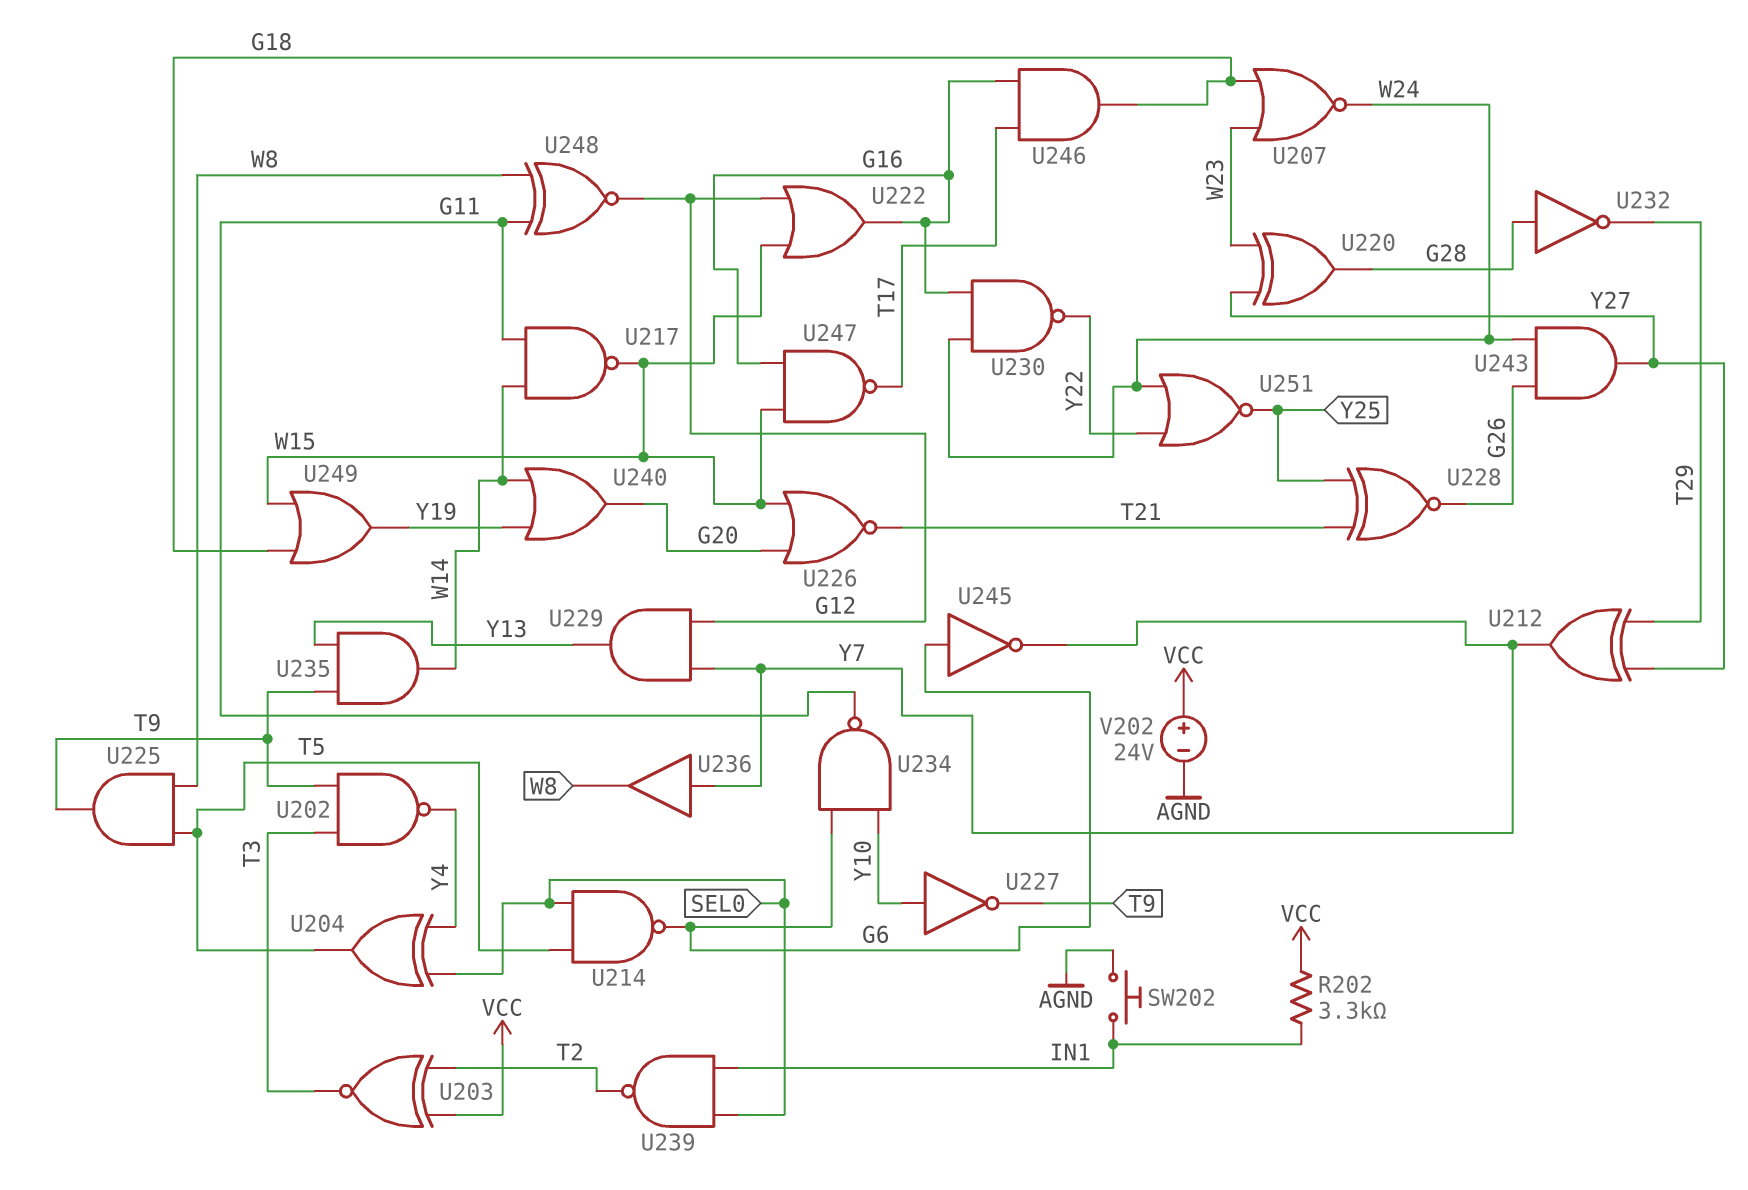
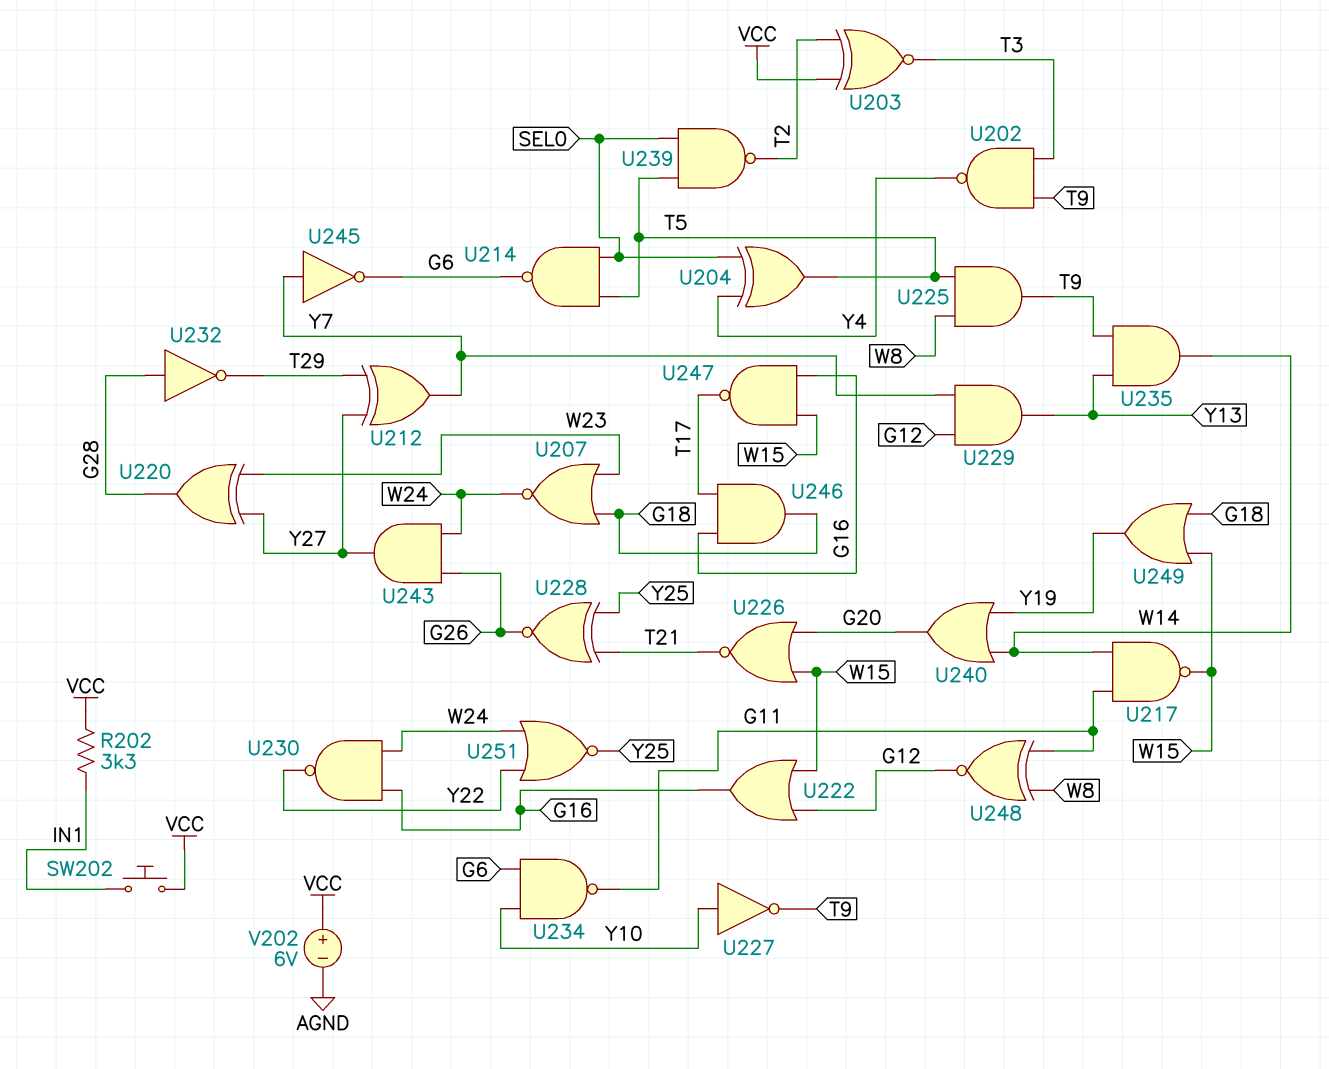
SW202: button (AGND, IN1) -> button (IN1, VCC)
U236: buffer (in Y7, out W8) -> none
U239: NAND (in IN1, in SEL0, out T2) -> NAND (in SEL0, in T5, out T2)
U245: NOT (in G6, out Y7) -> NOT (in Y7, out G6)
V202: 24V (plus VCC, minus AGND) -> 6V (plus VCC, minus AGND)

